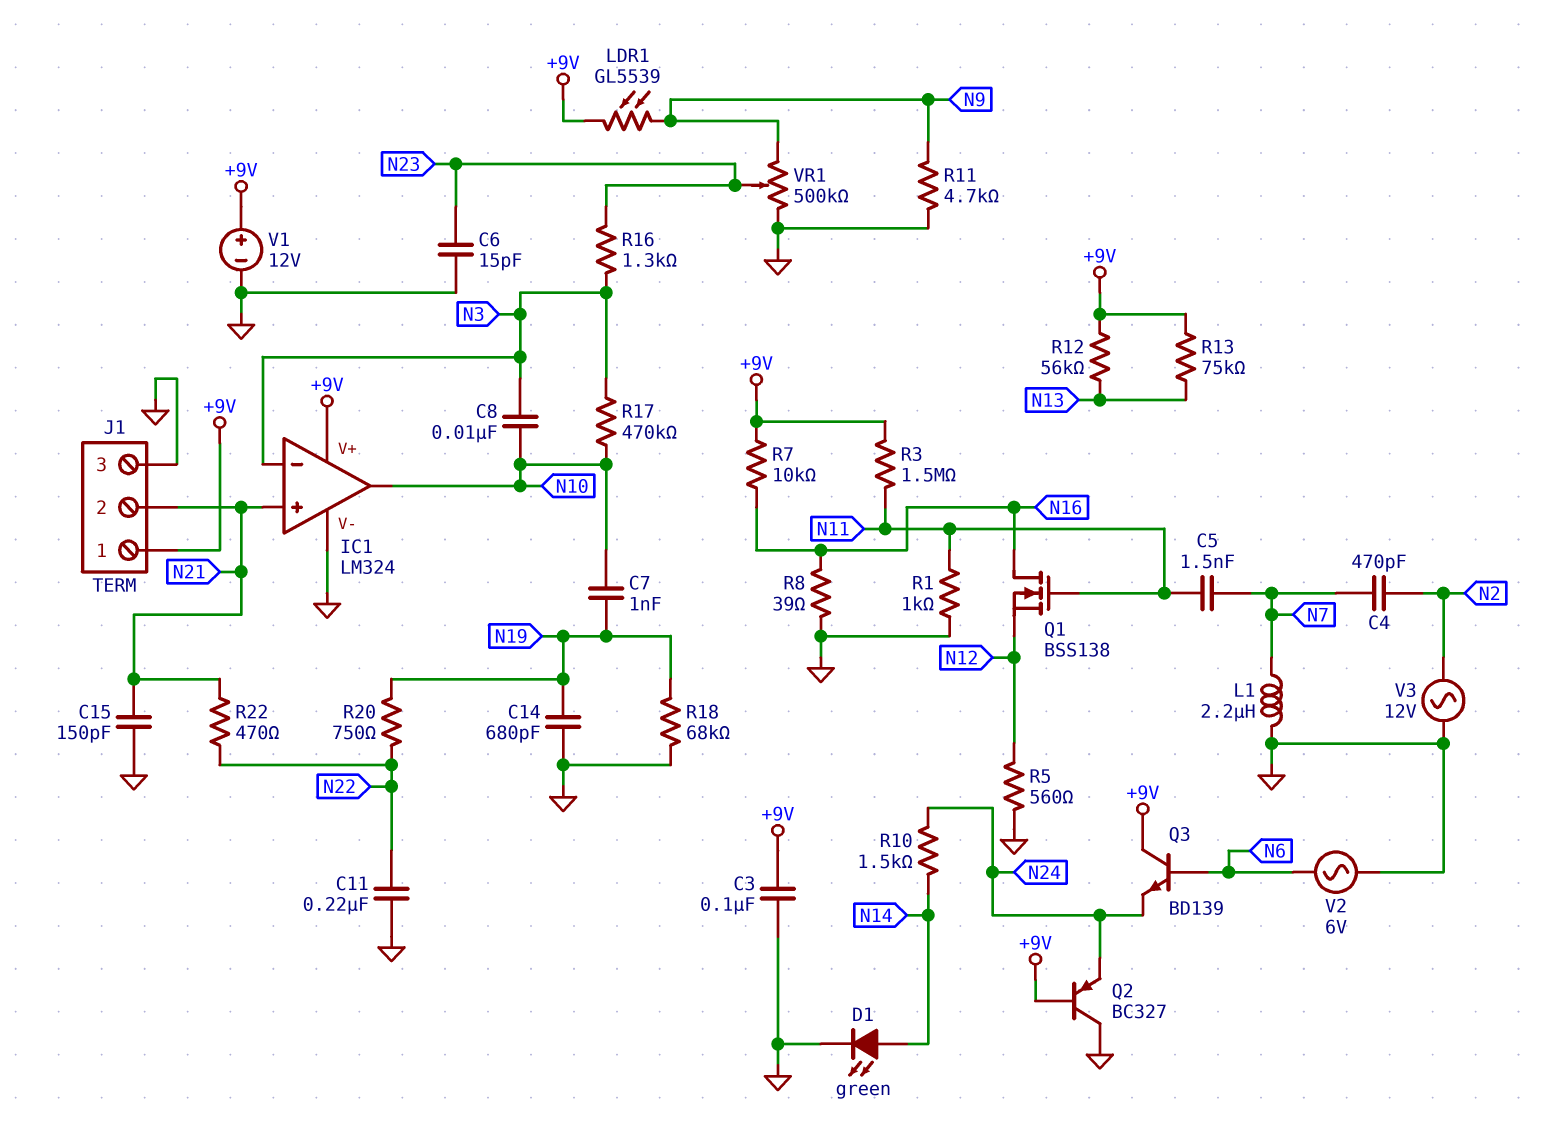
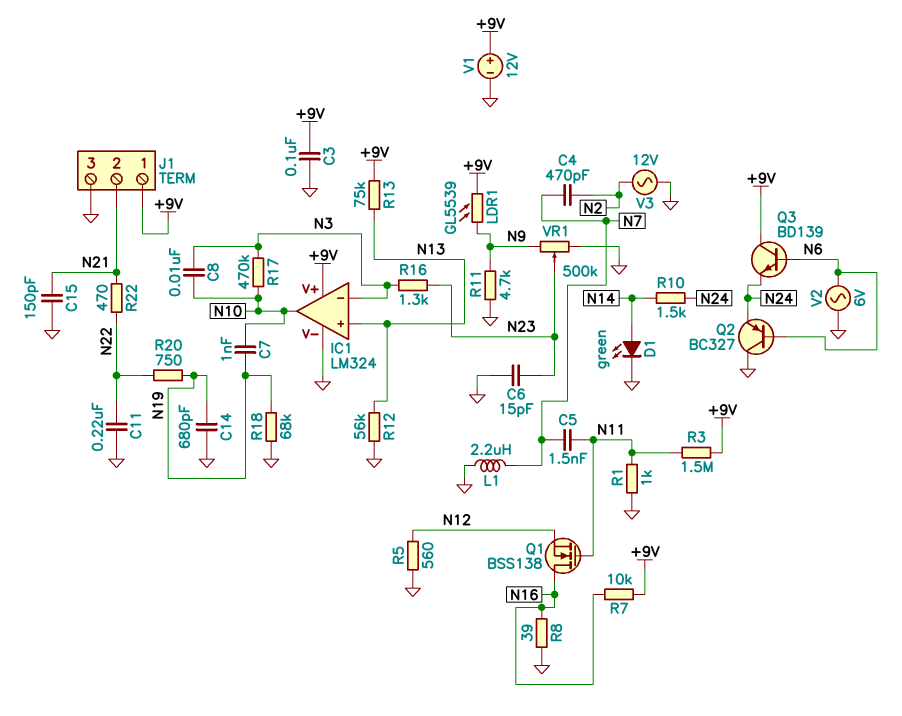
IC1 pin in+: N21 -> N13
Q2: PNP BC327 (B +9V, C GND, E N24) -> PNP BC327 (B N6, C GND, E N24)
R12: 56k (+9V, N13) -> 56k (GND, N13)

